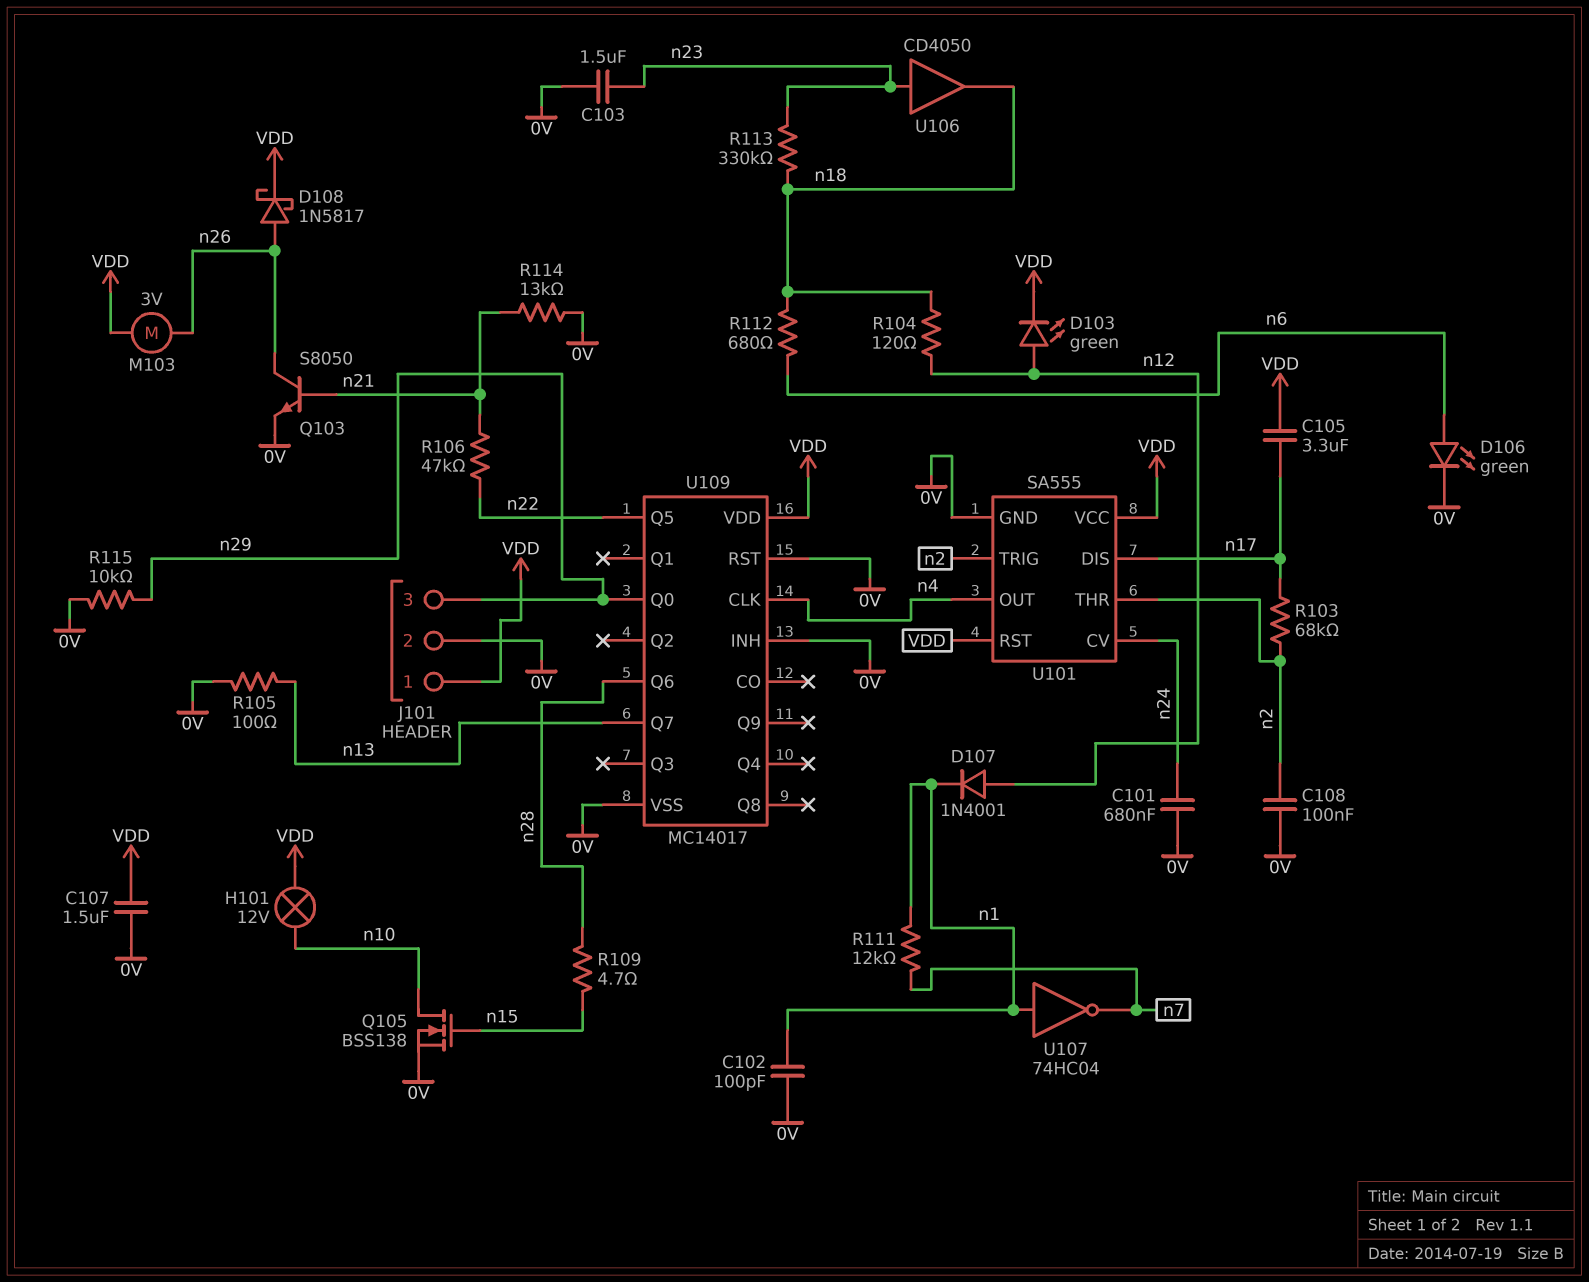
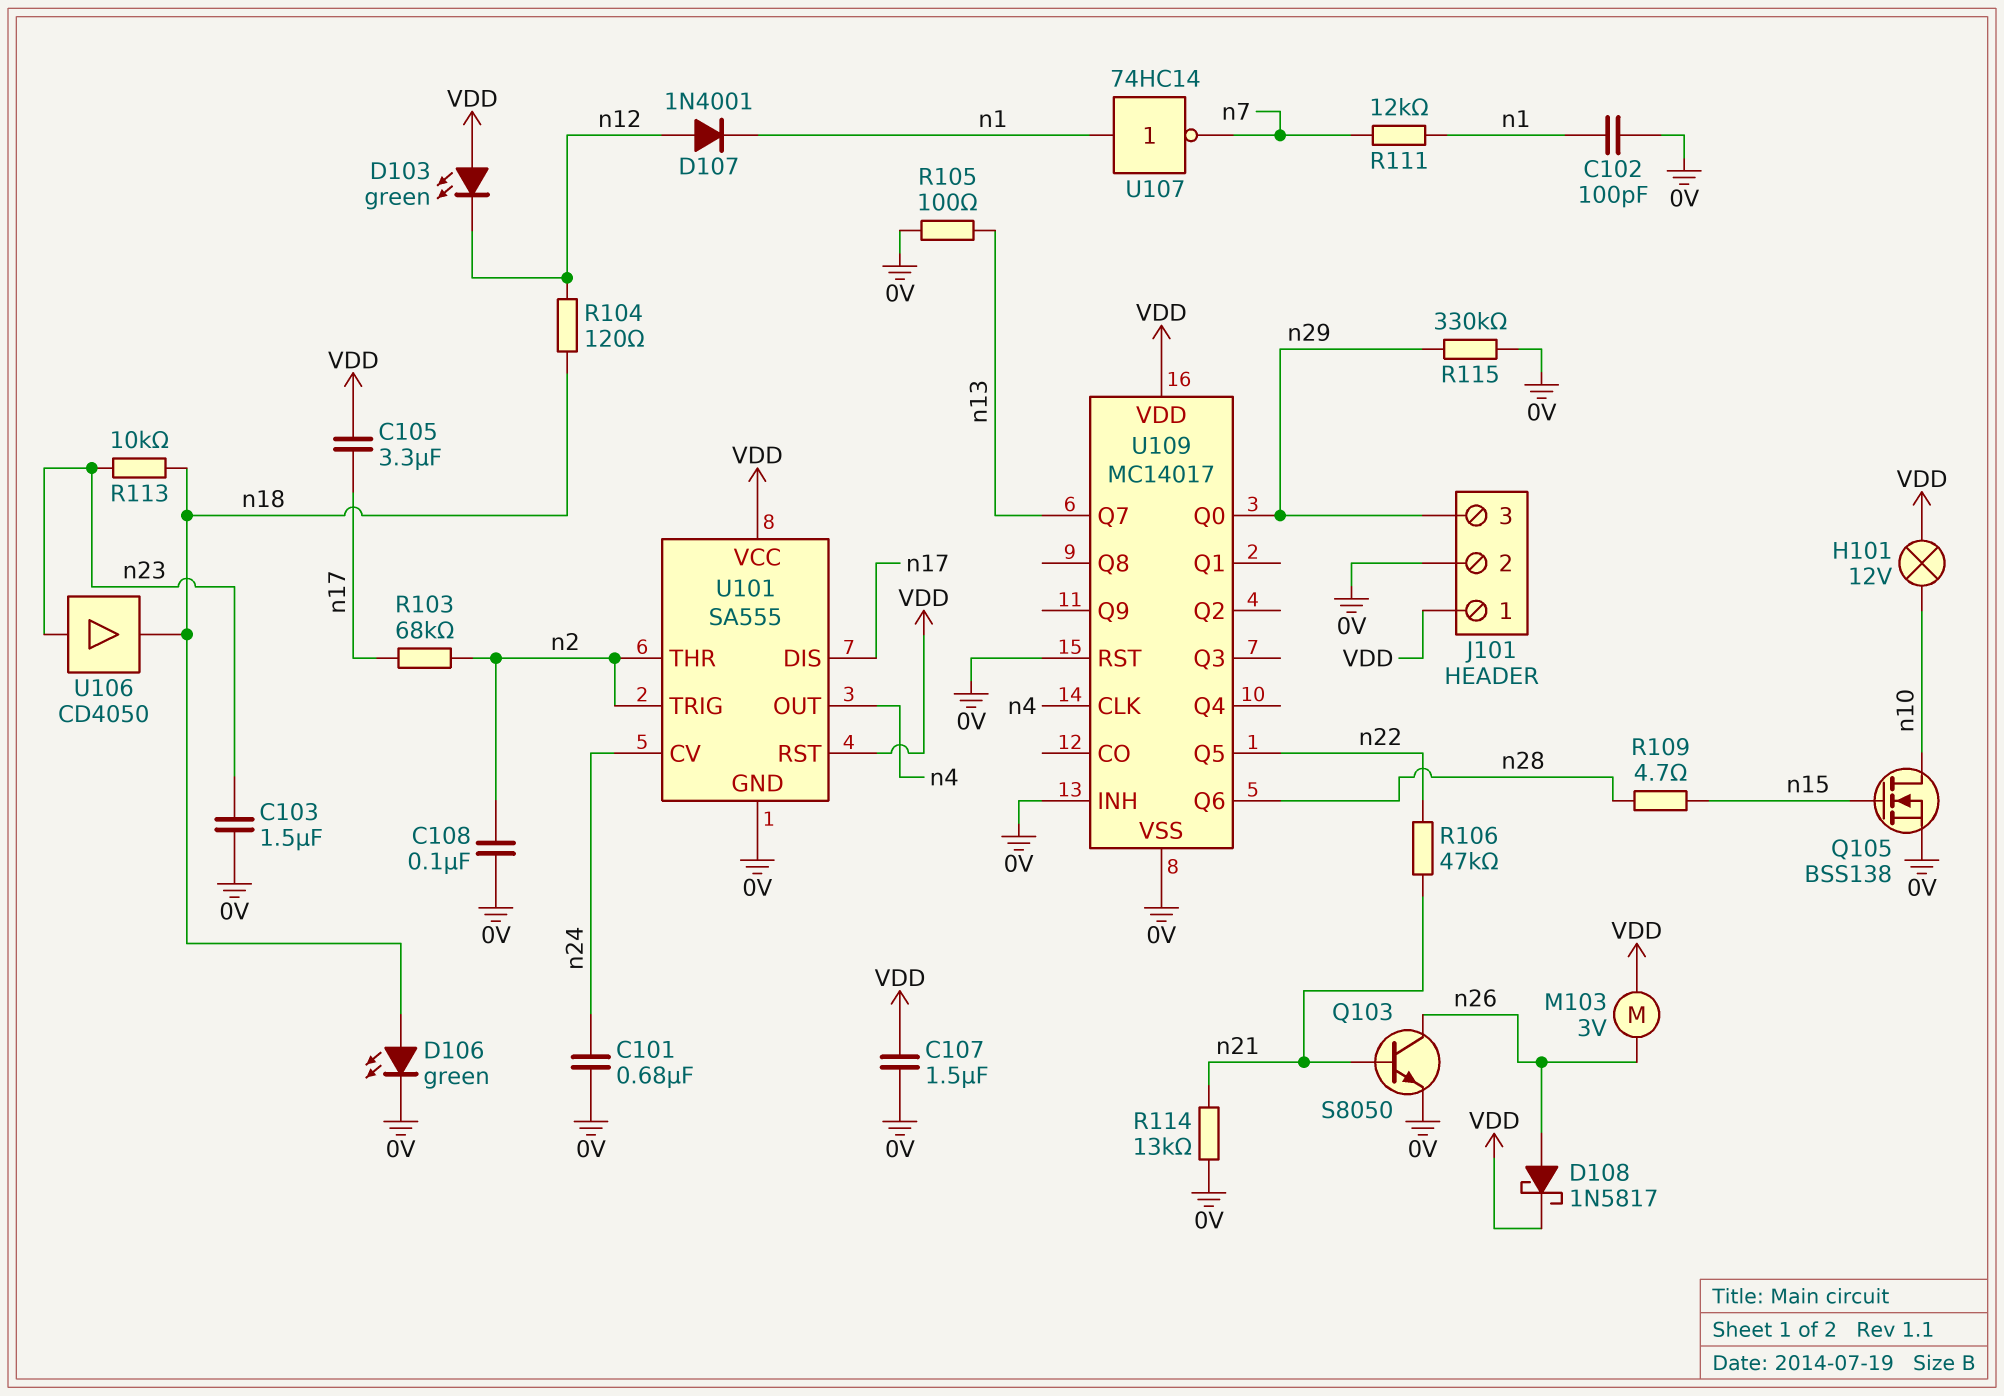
D103: LED green (A n12, K VDD) -> LED green (A VDD, K n12)
D106: LED green (A n6, K 0V) -> LED green (A n18, K 0V)
R112: 680 (n6, n18) -> none
R113: 330k (n18, n23) -> 10k (n18, n23)
R115: 10k (0V, n29) -> 330k (0V, n29)
U107: NOT 74HC04 (in n1, out n7) -> NOT 74HC14 (in n1, out n7)

